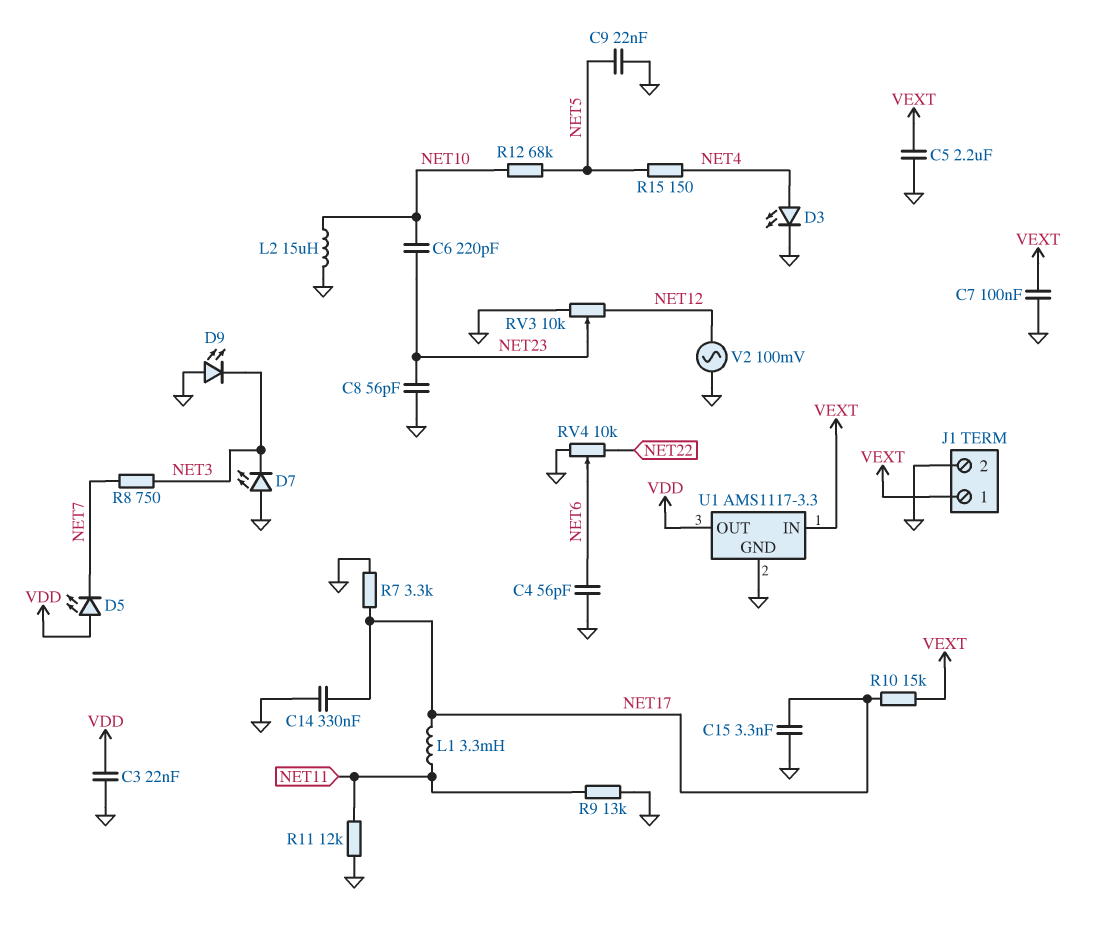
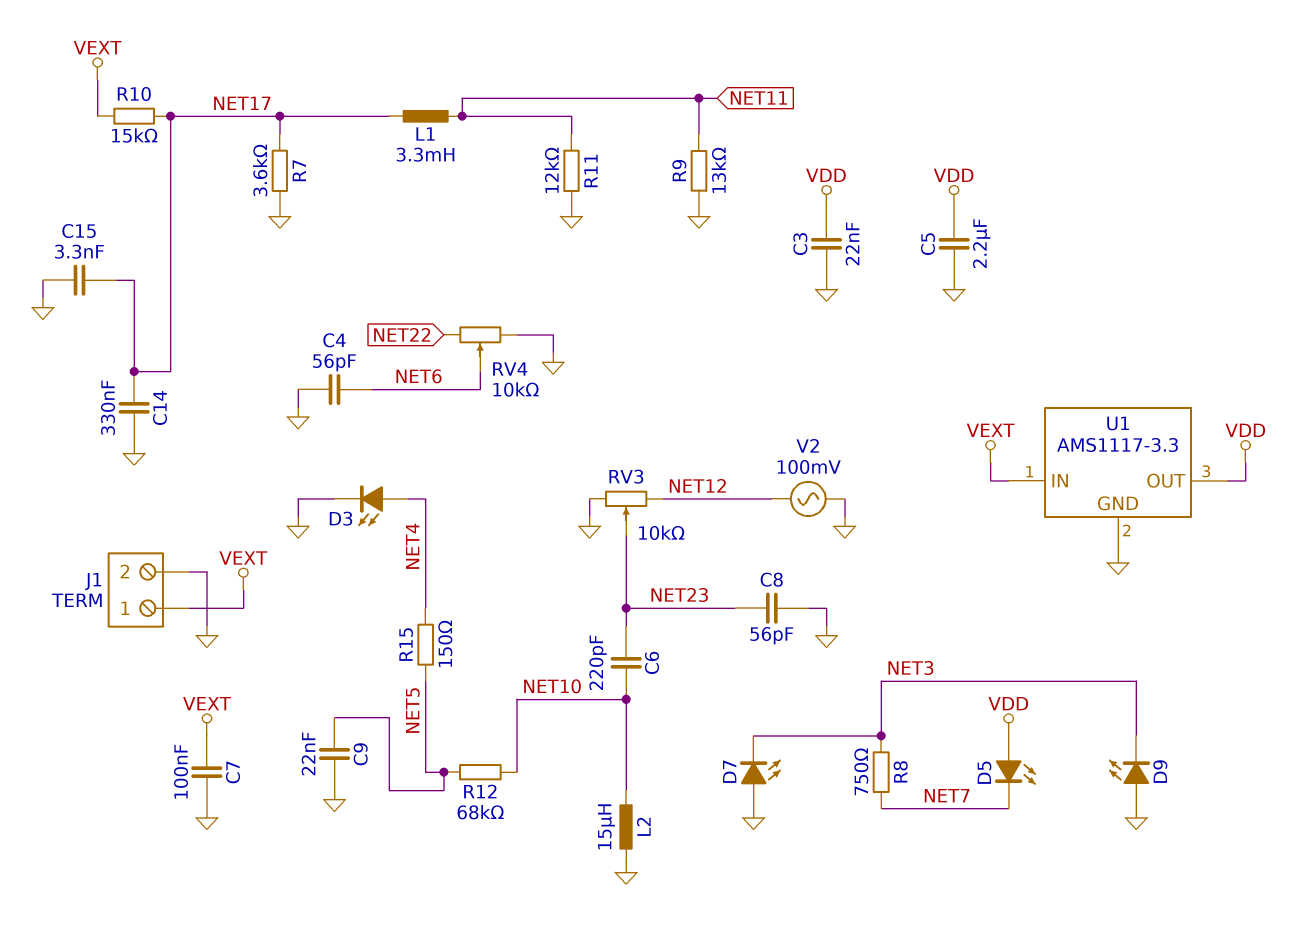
C5: 2.2uF (GND, VEXT) -> 2.2uF (GND, VDD)
R7: 3.3k (GND, NET17) -> 3.6k (GND, NET17)

